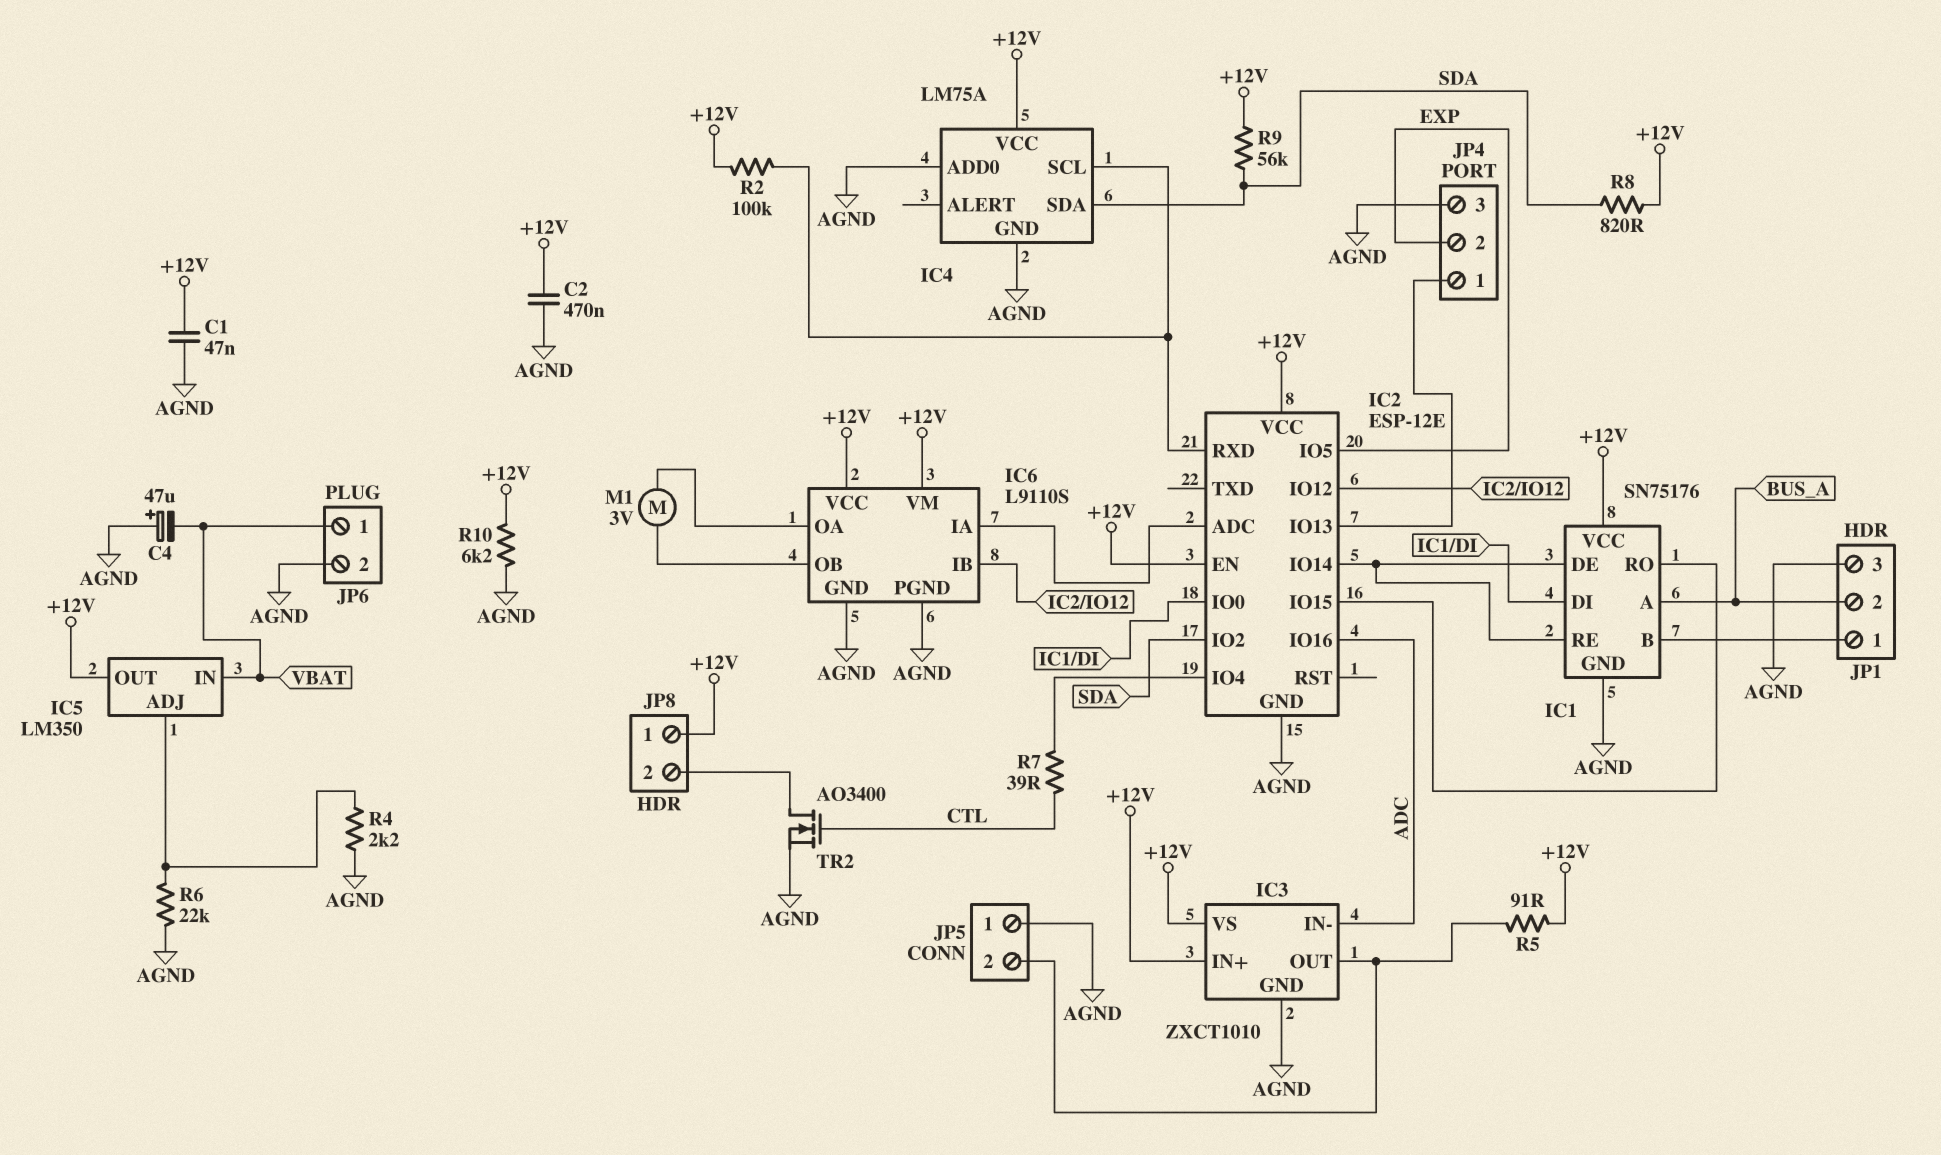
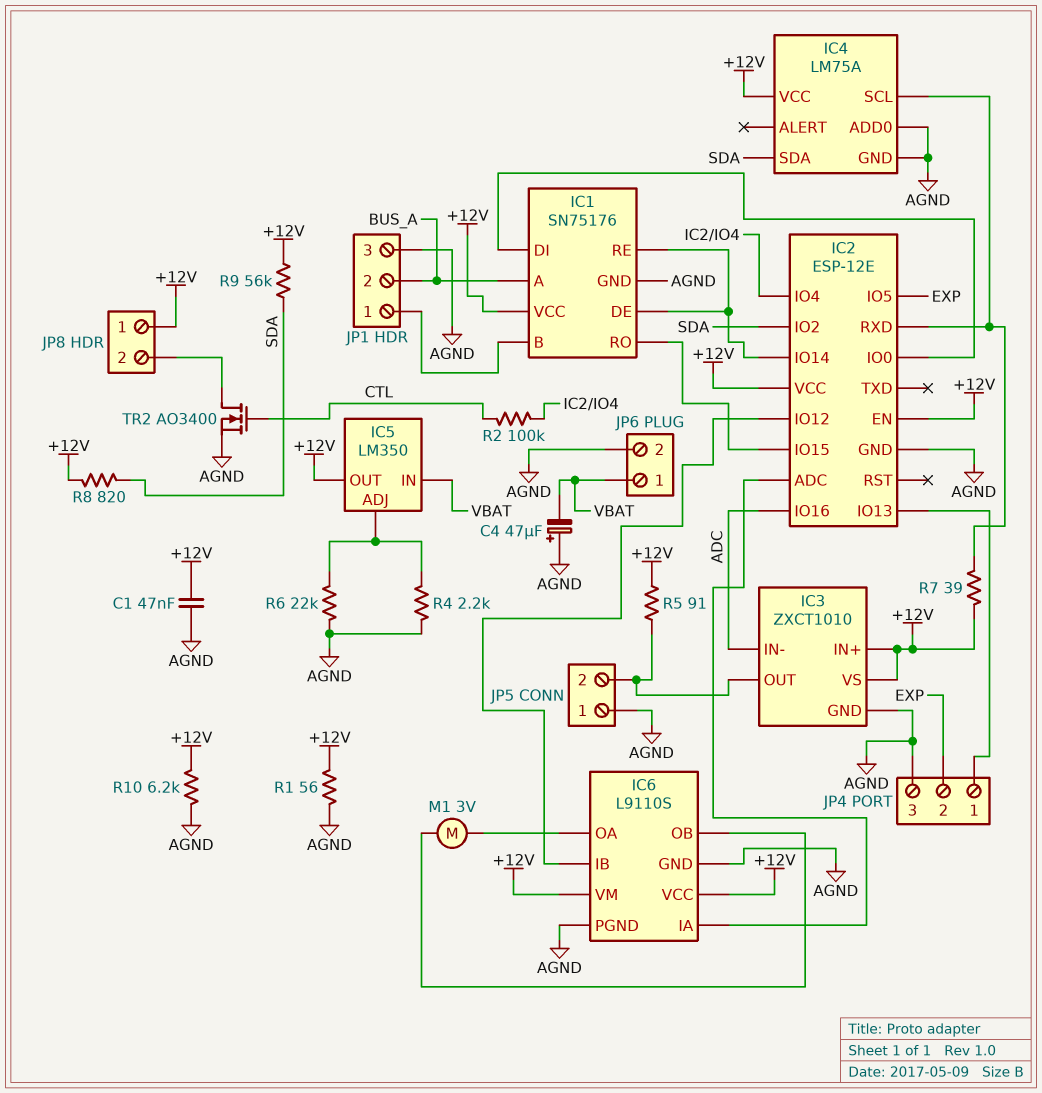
C2: 470nF (+12V, AGND) -> none
R1: none -> 56 (+12V, AGND)
R2: 100k (+12V, IC2/RXD) -> 100k (CTL, IC2/IO4)
R7: 39 (CTL, IC2/IO4) -> 39 (+12V, IC2/RXD)

